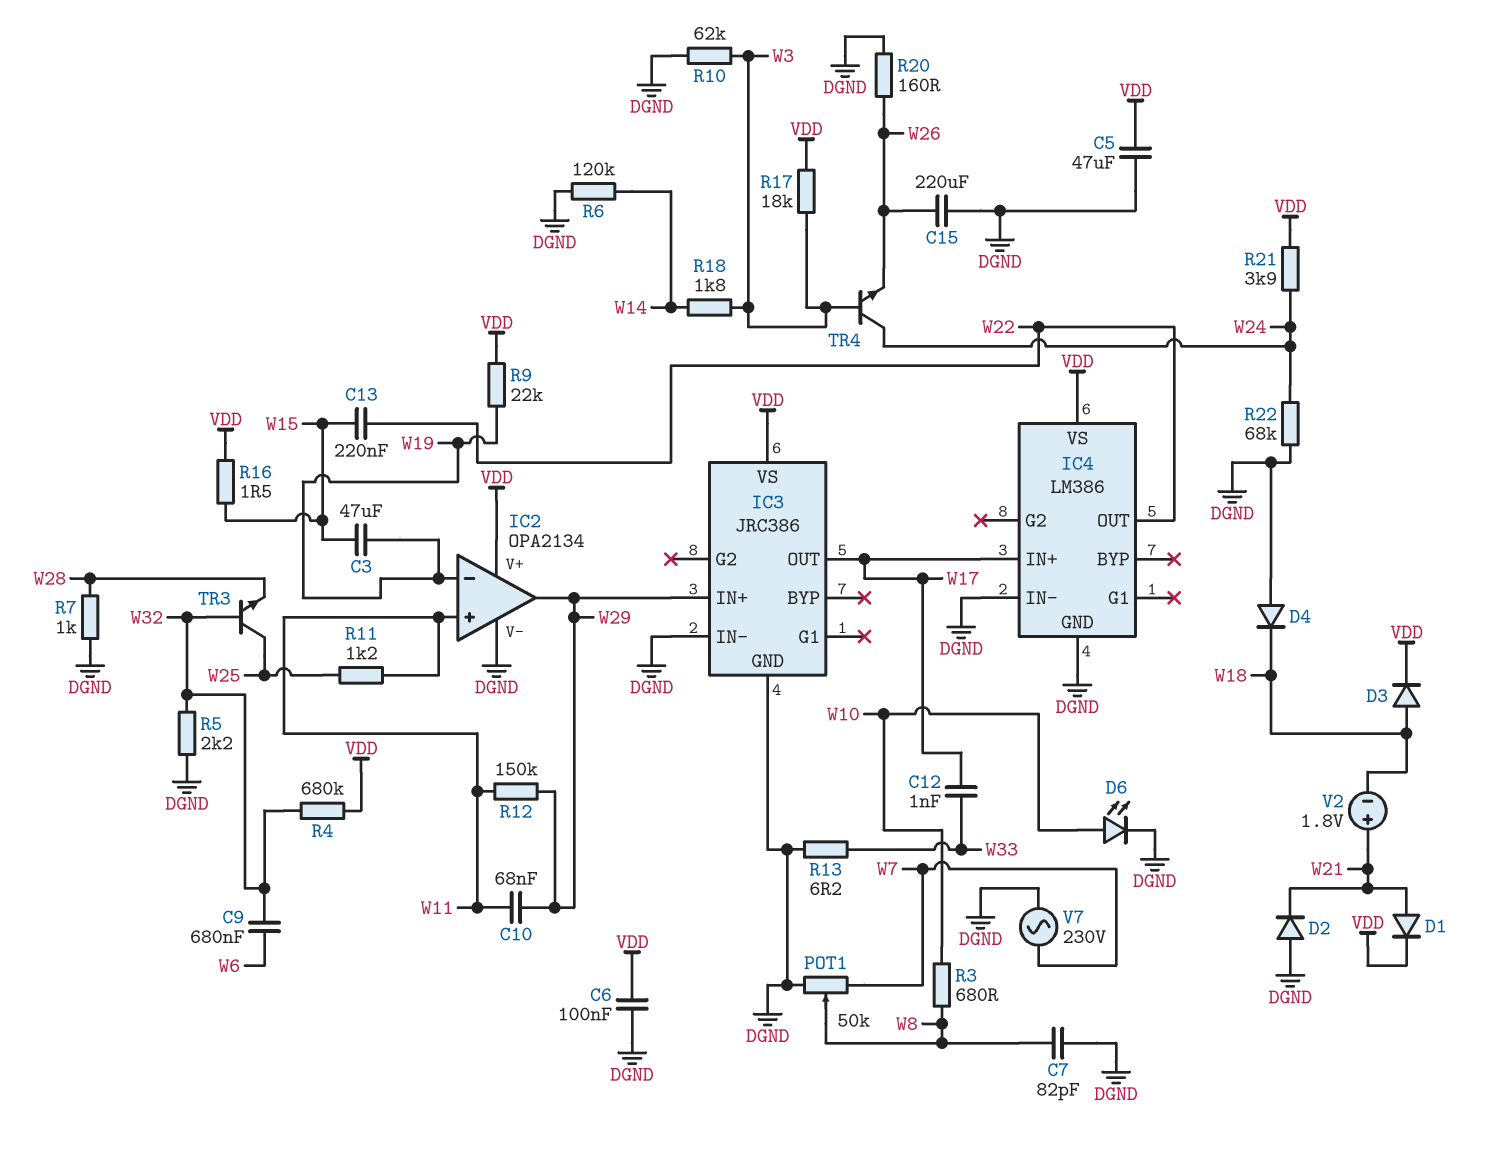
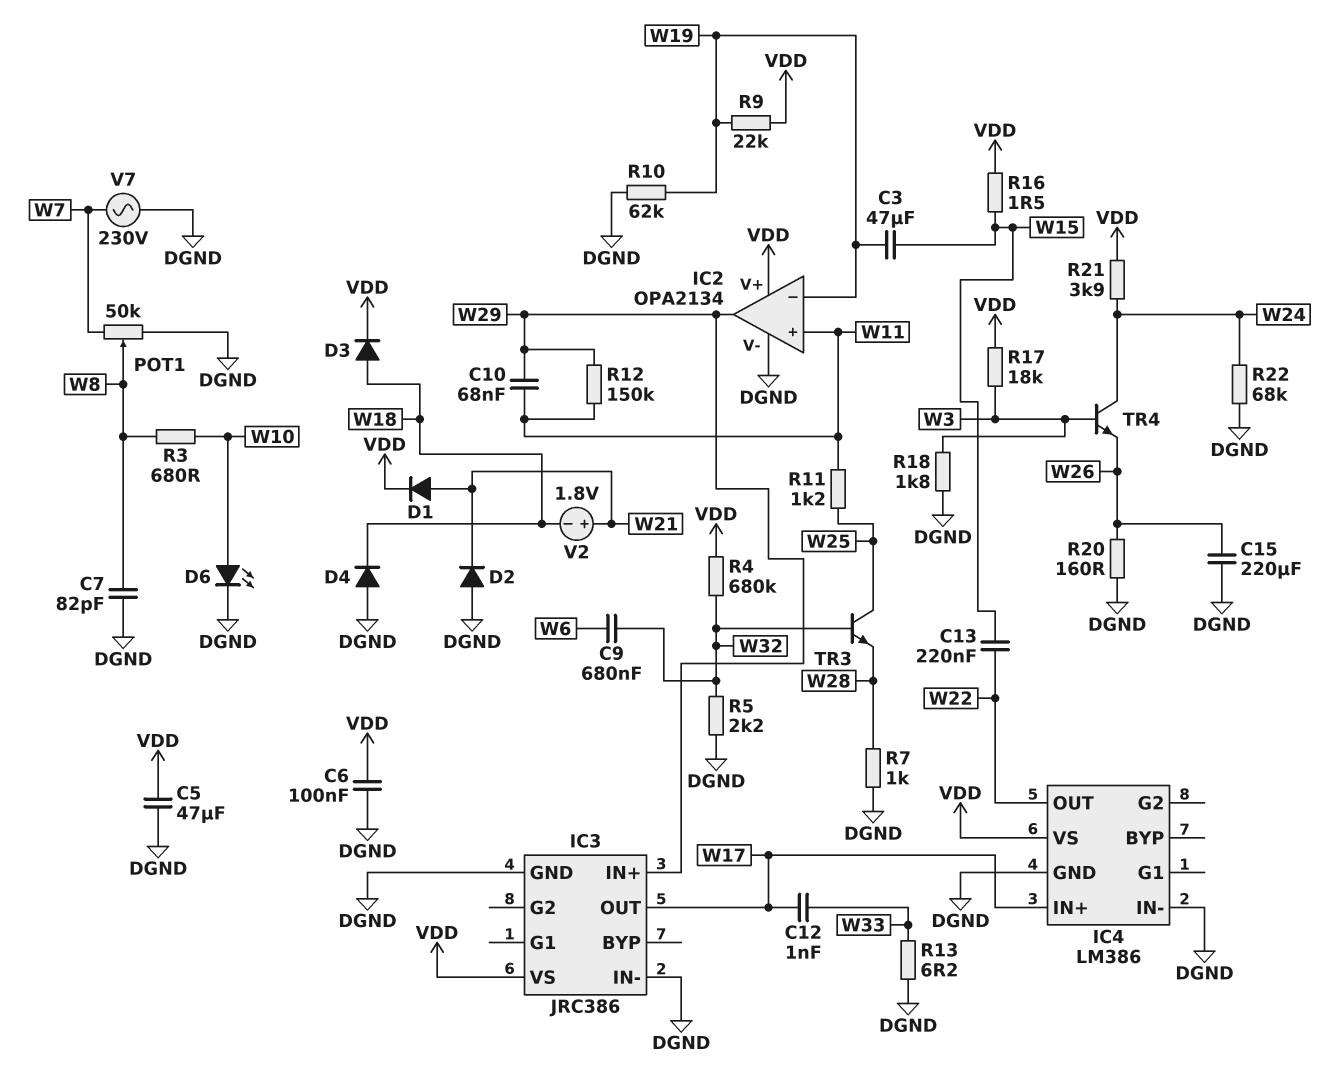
R6: 120k (DGND, W14) -> none
R10: 62k (DGND, W3) -> 62k (DGND, W19)
R18: 1.8k (W3, W14) -> 1.8k (DGND, W3)

